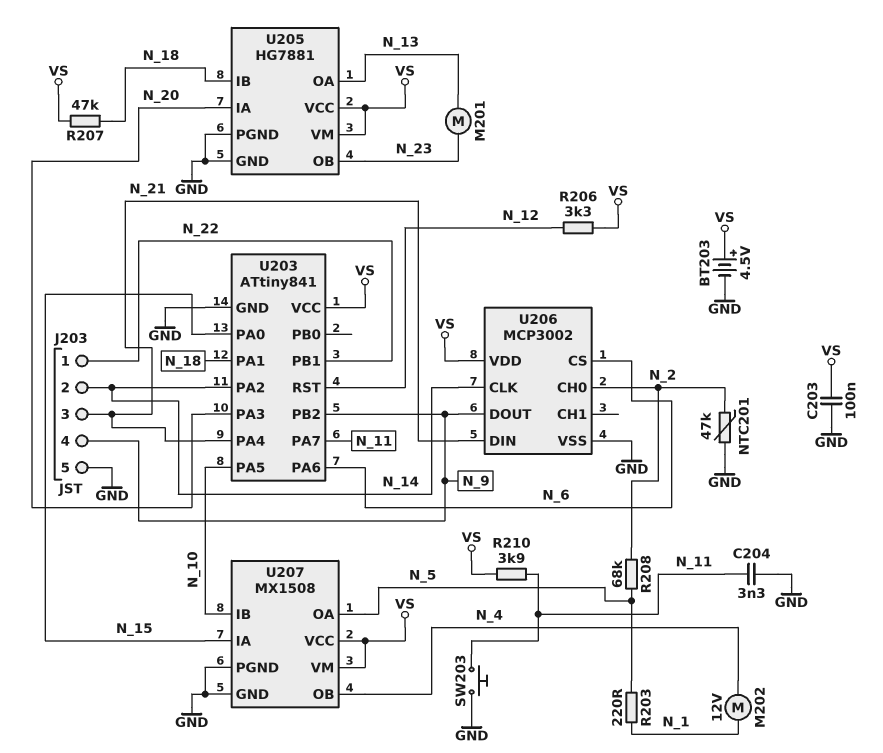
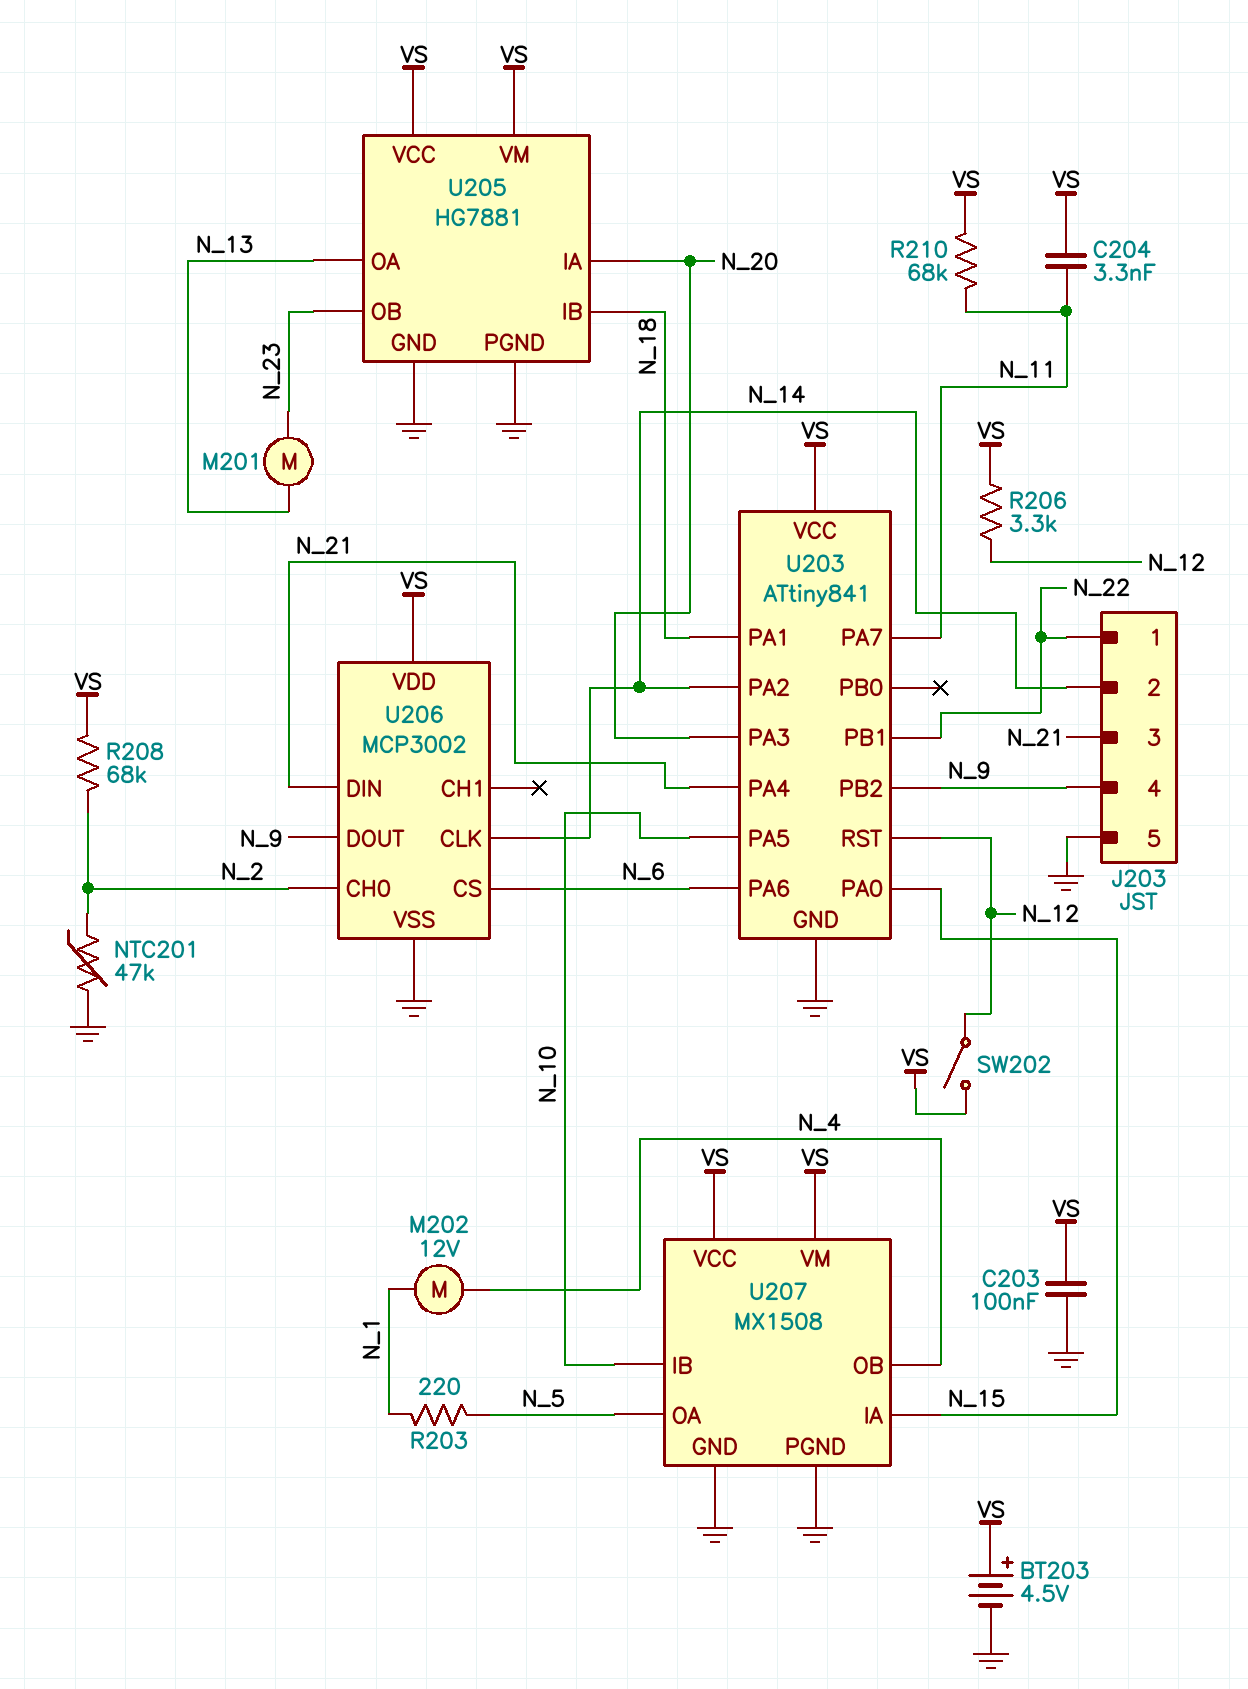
C204: 3.3nF (GND, N_11) -> 3.3nF (N_11, VS)
R207: 47k (N_18, VS) -> none
R208: 68k (N_2, N_5) -> 68k (N_2, VS)
R210: 3.9k (N_11, VS) -> 68k (N_11, VS)
SW202: none -> switch (N_12, VS)
SW203: button (GND, N_11) -> none

